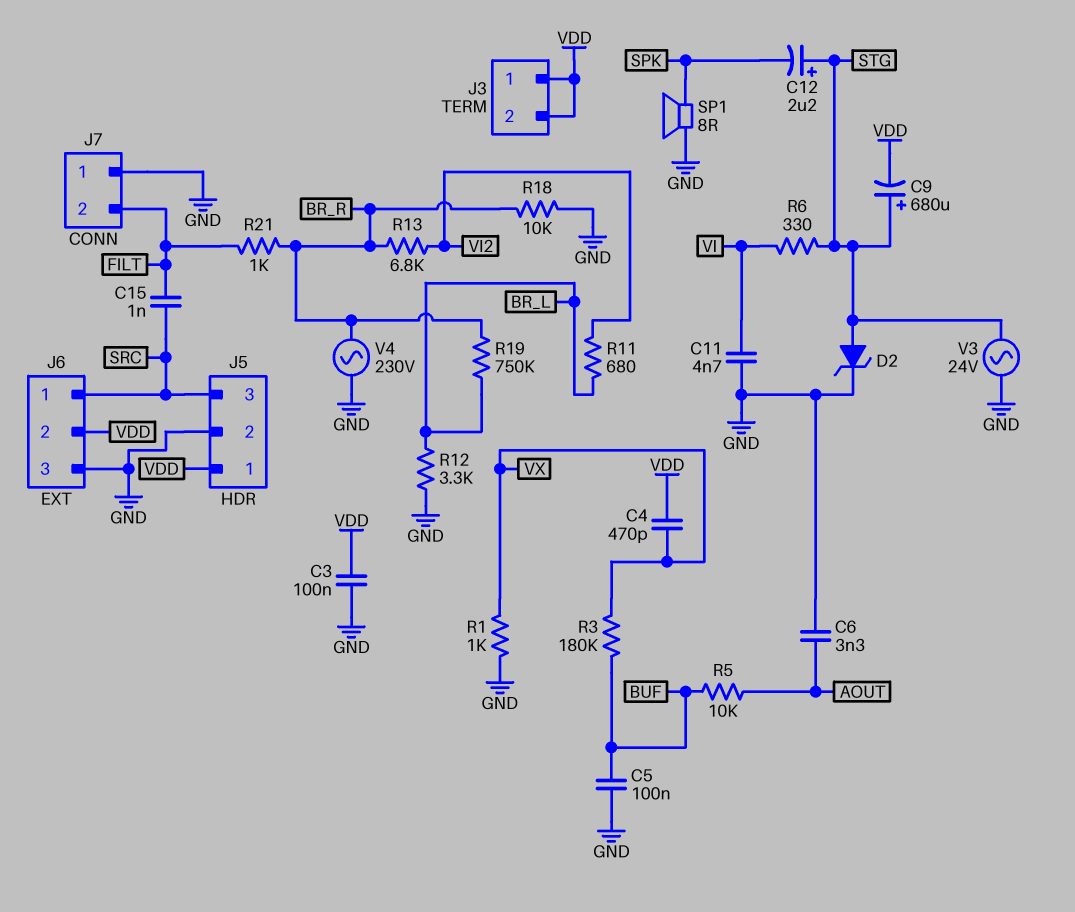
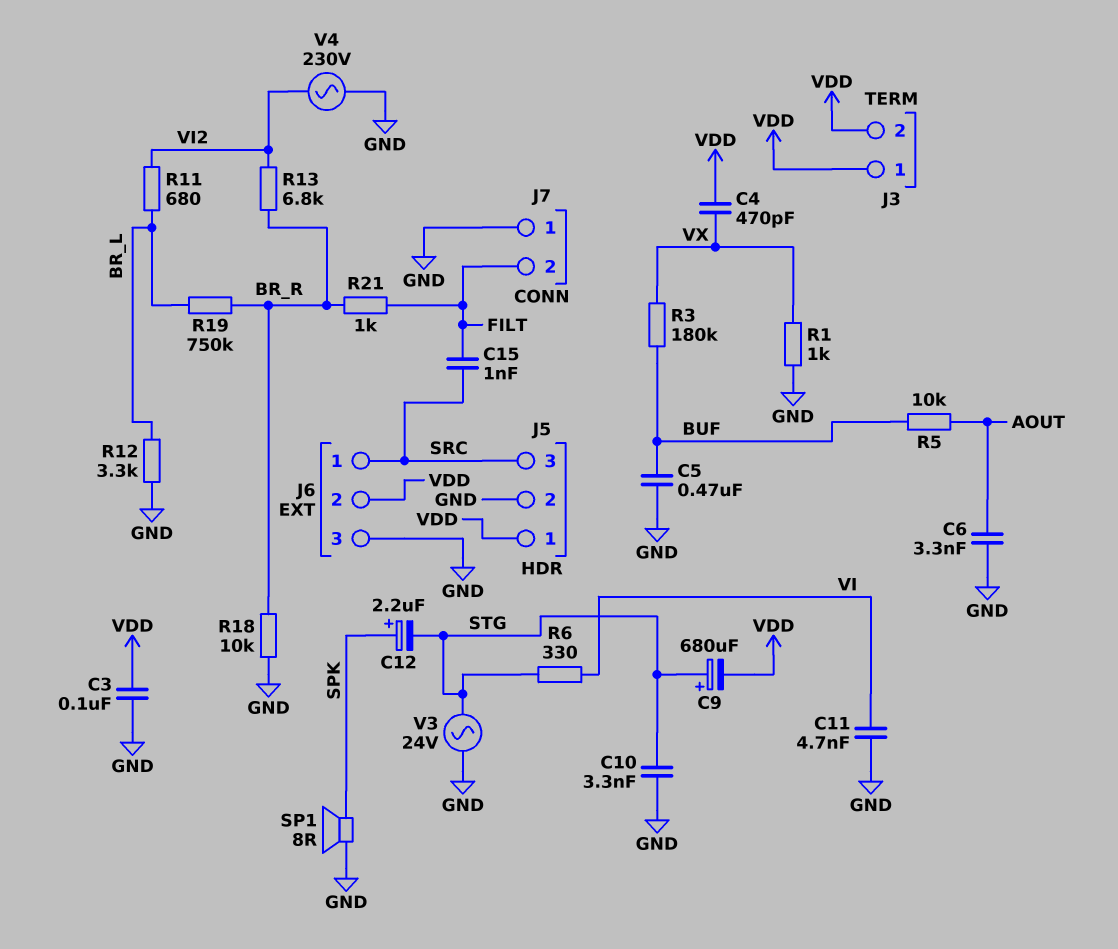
C5: 100nF (BUF, GND) -> 470nF (BUF, GND)
C10: none -> 3.3nF (GND, STG)
C12: 2.2uF (plus STG, minus SPK) -> 2.2uF (plus SPK, minus STG)
D2: zener (A STG, K GND) -> none
V4: AC 230V (BR_R, GND) -> AC 230V (GND, VI2)

